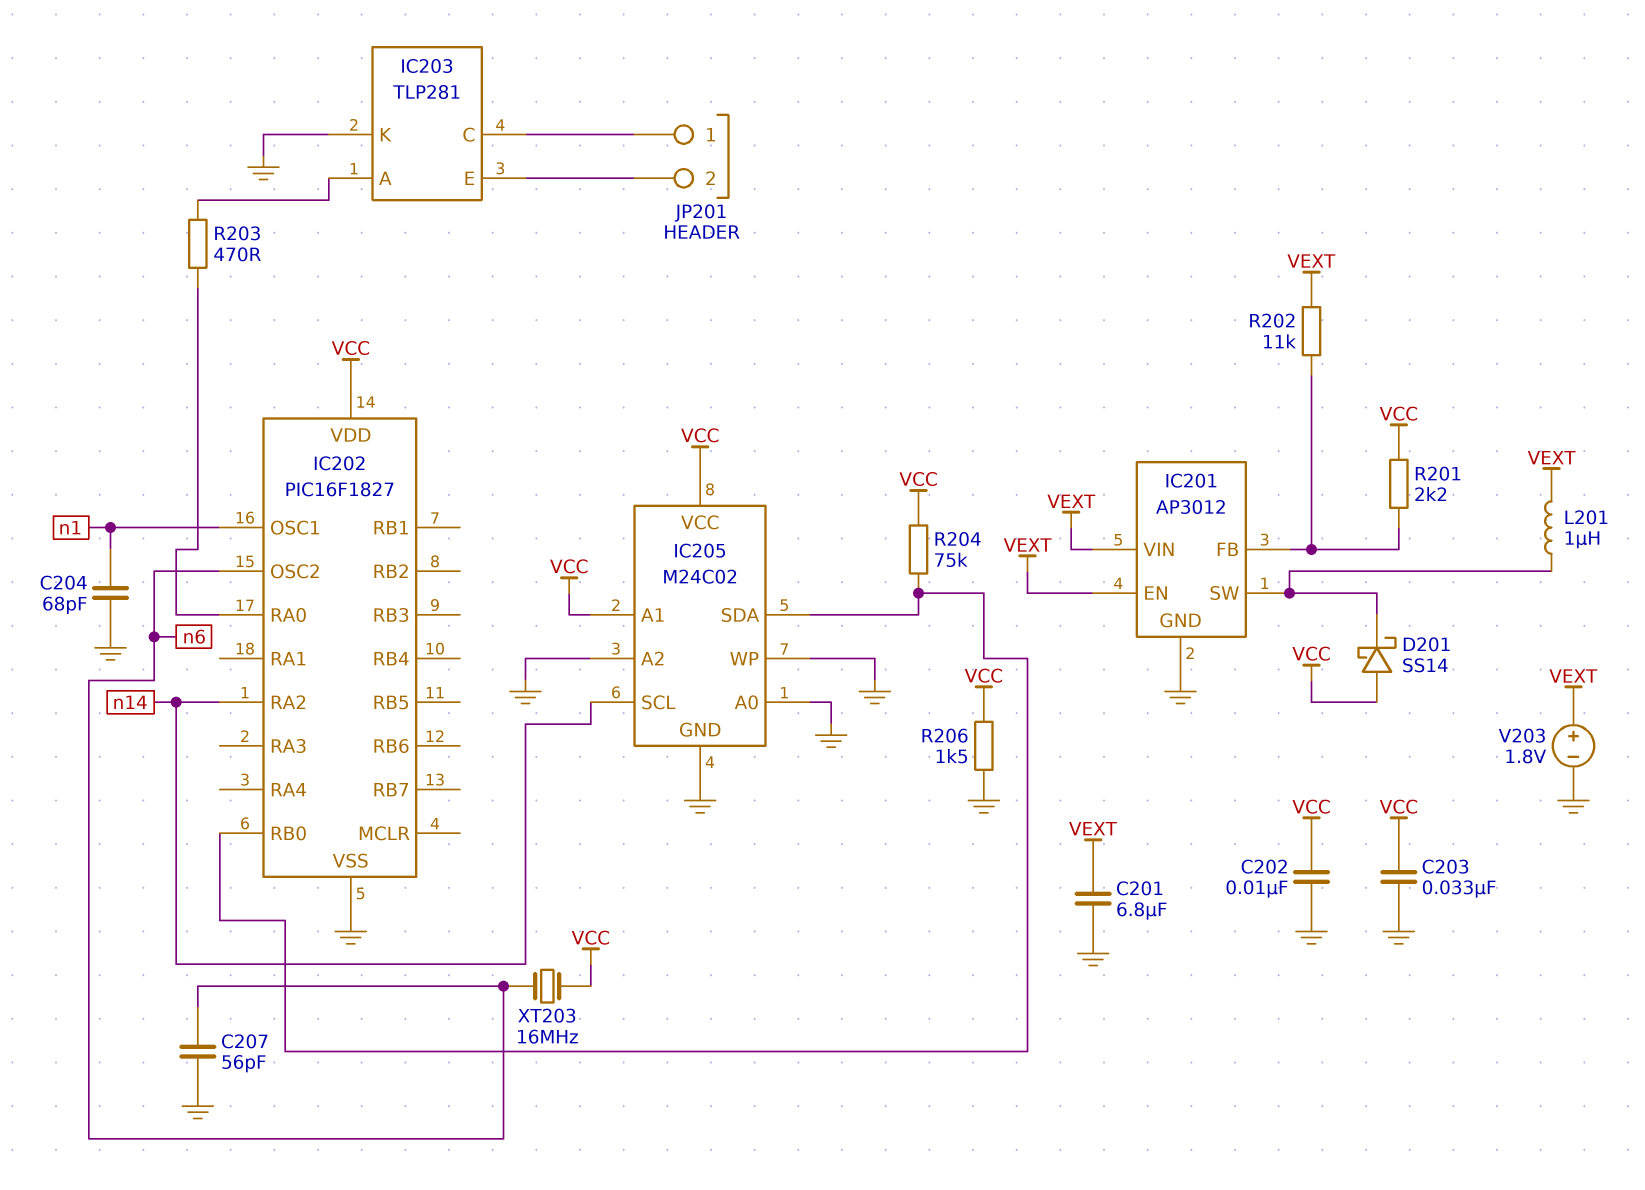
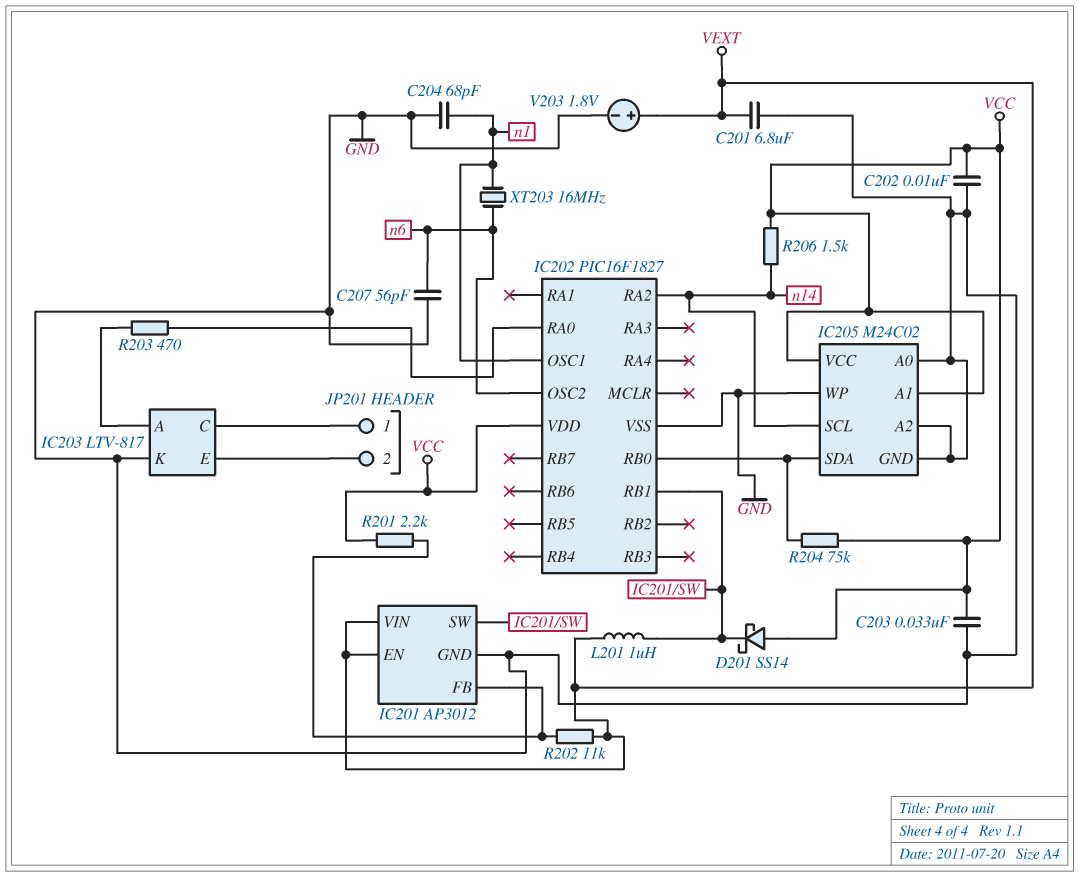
IC202 pin RB1: none -> IC201/SW
IC203: TLP281 -> LTV-817
R206: 1.5k (GND, VCC) -> 1.5k (VCC, n14)
XT203: 16MHz (VCC, n6) -> 16MHz (n1, n6)

